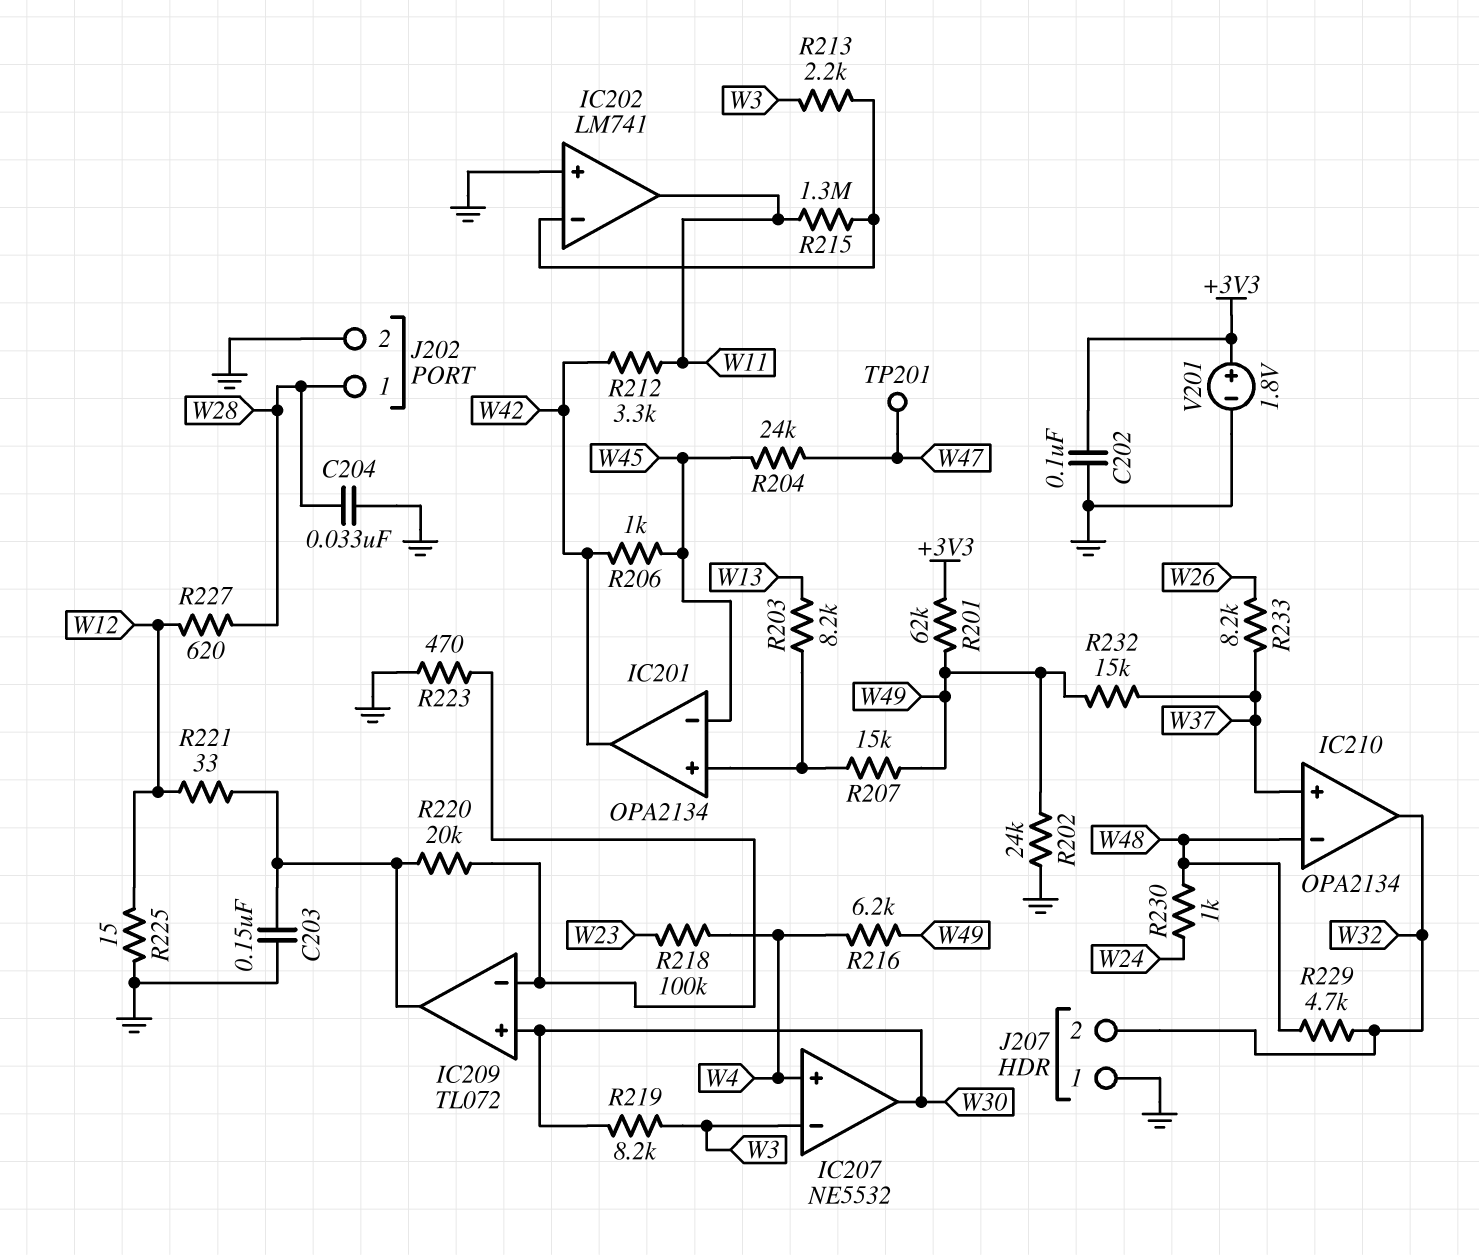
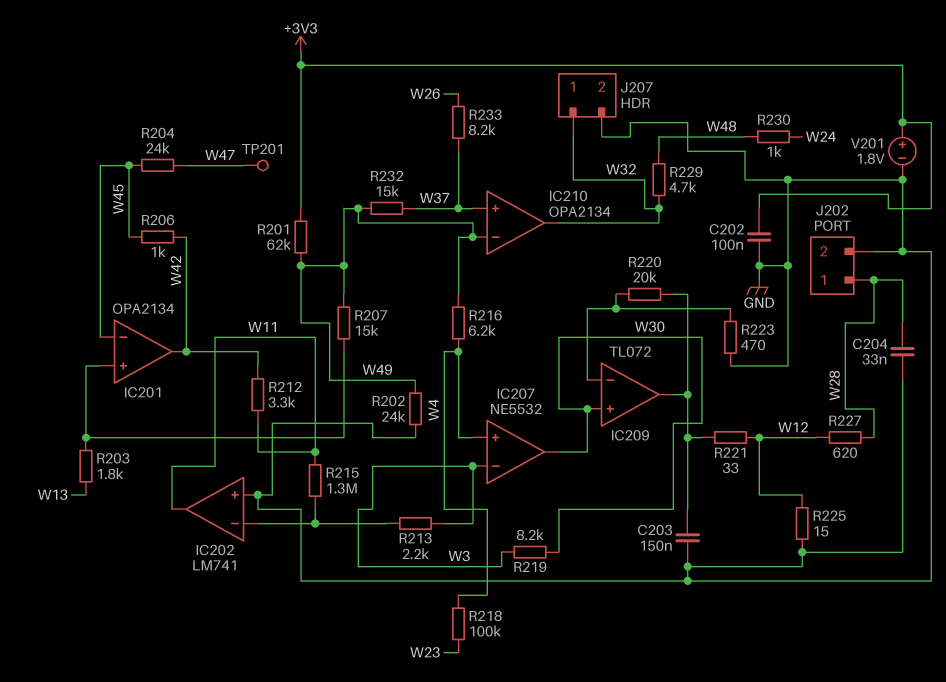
IC210 pin in-: W48 -> W49
J207 pin 1: GND -> W32
J207 pin 2: W32 -> GND
R203: 8.2k (IC201/in+, W13) -> 1.8k (IC201/in+, W13)

